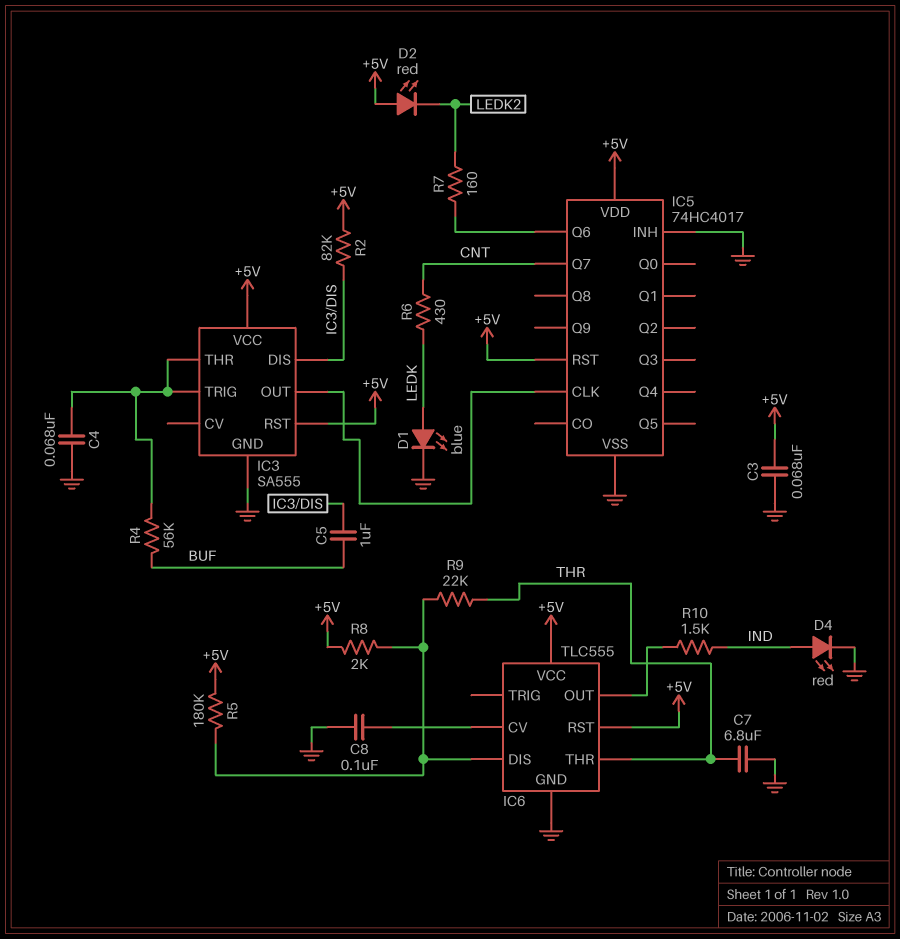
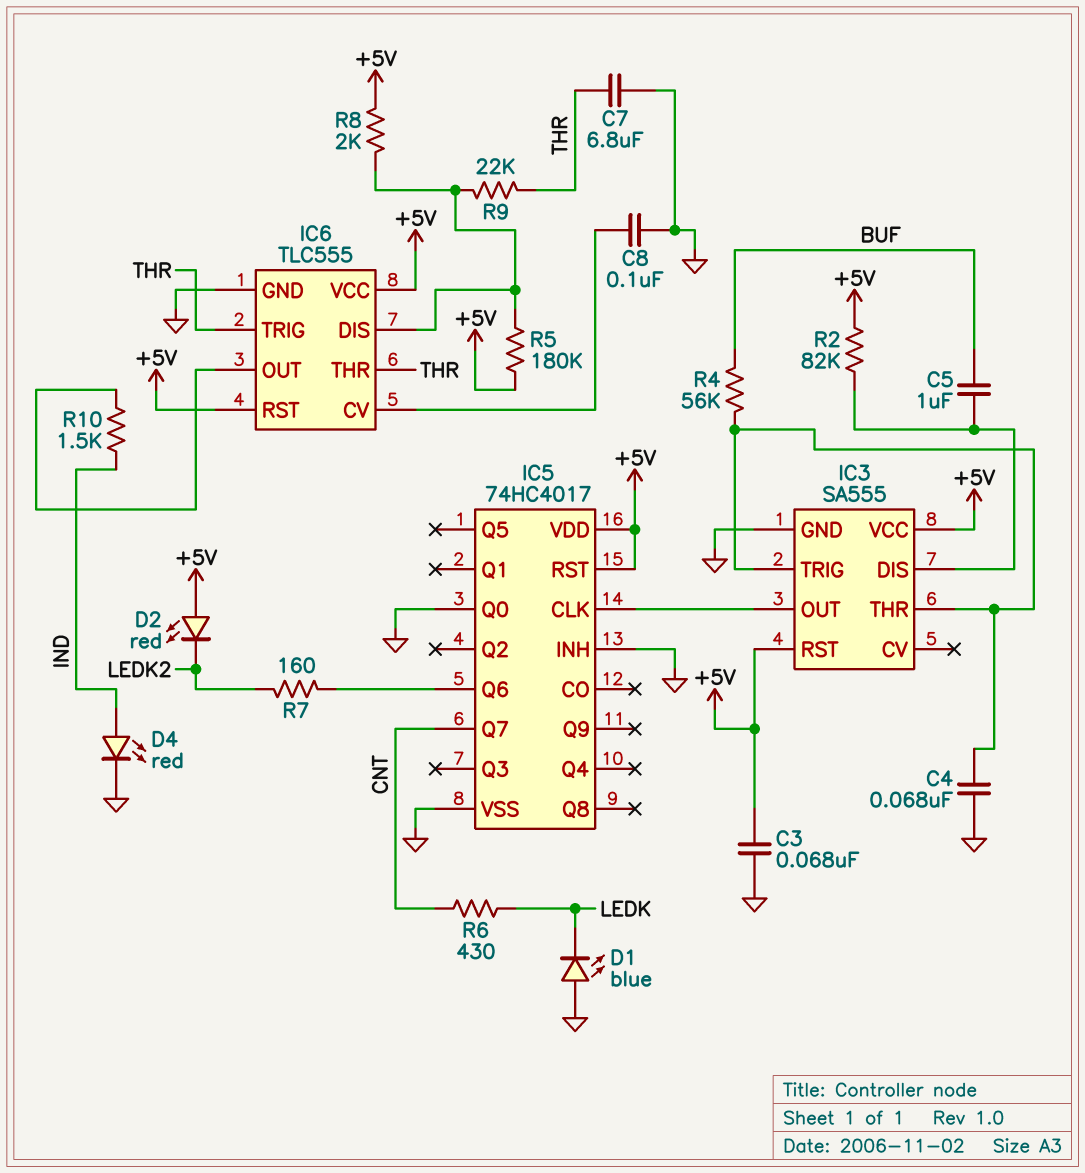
D1: LED blue (A LEDK, K GND) -> LED blue (A GND, K LEDK)
IC5 pin Q0: none -> GND
IC6 pin TRIG: none -> THR

